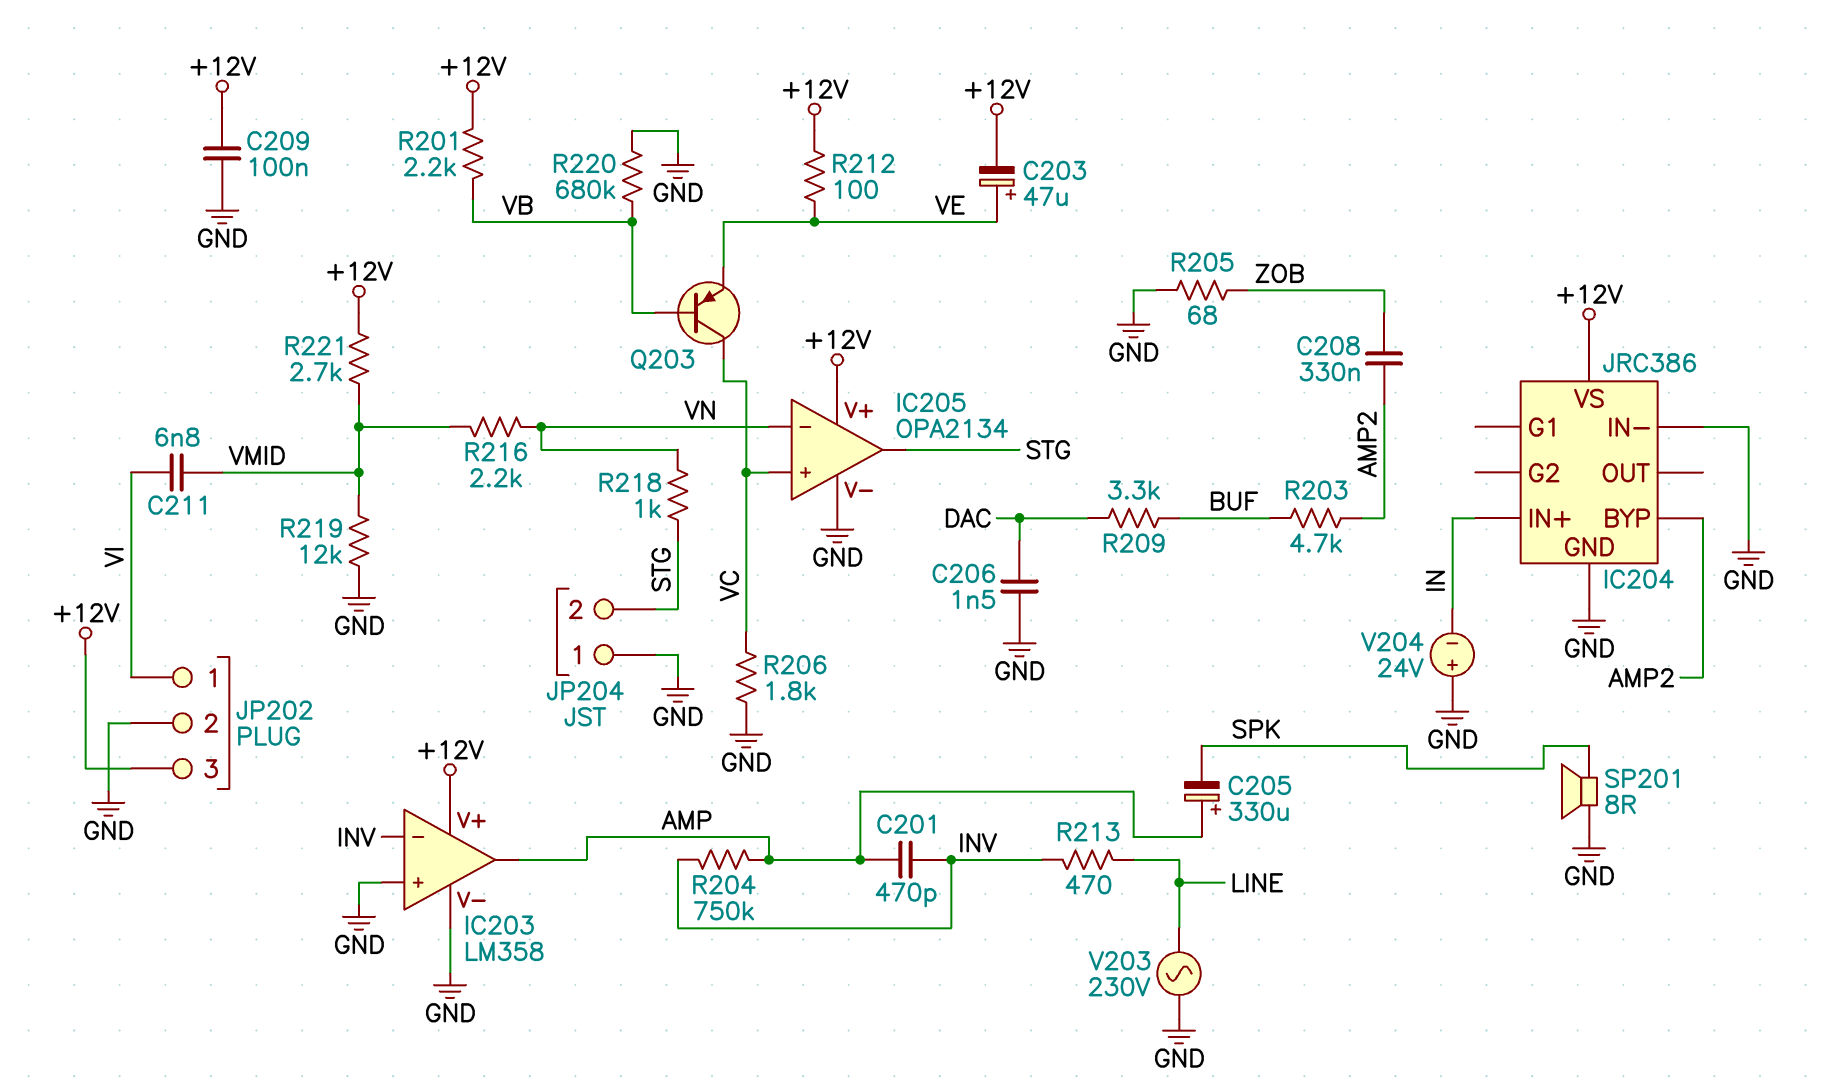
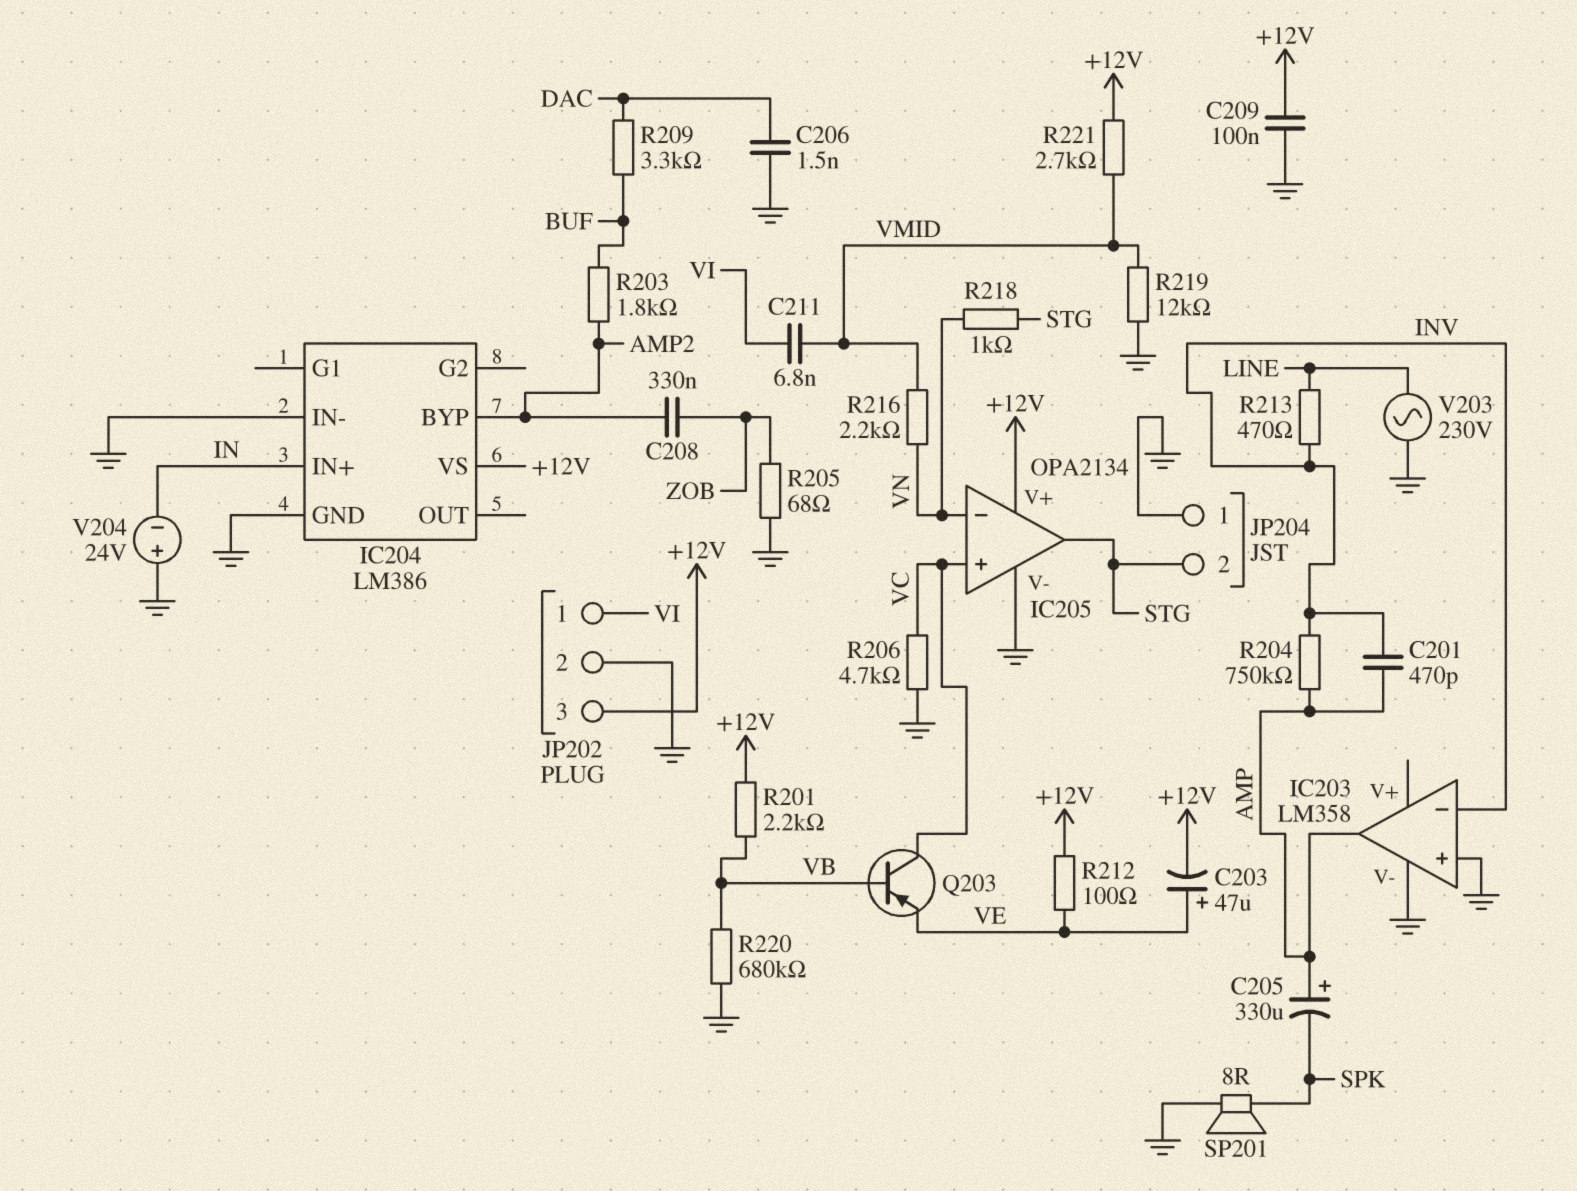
IC203 pin V+: +12V -> none
IC204: JRC386 -> LM386
R203: 4.7k (AMP2, BUF) -> 1.8k (AMP2, BUF)
R206: 1.8k (GND, VC) -> 4.7k (GND, VC)

